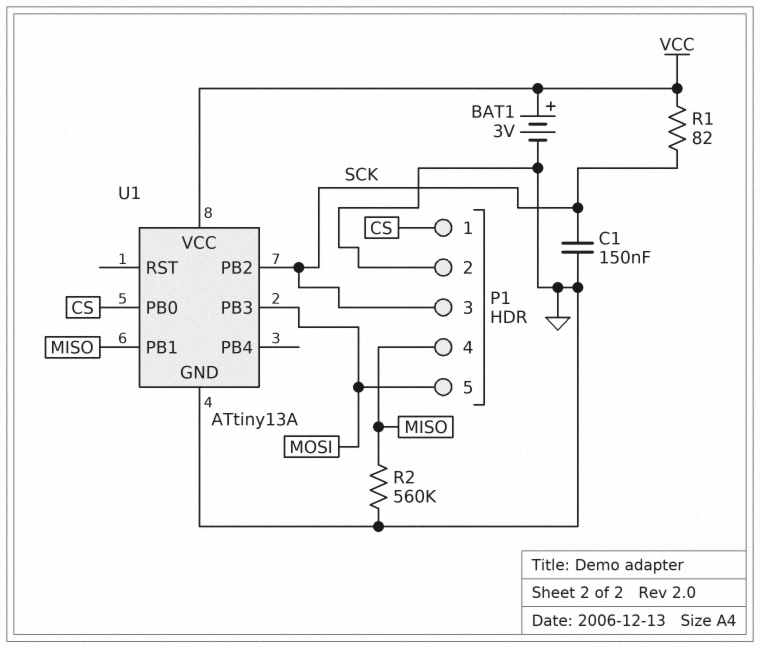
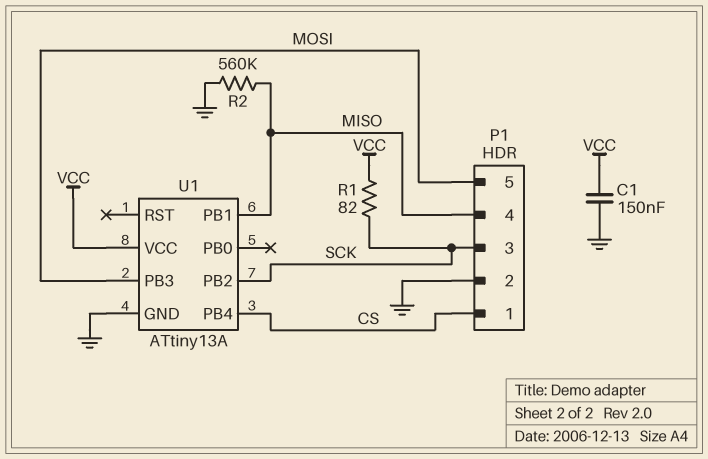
BAT1: 3V (plus VCC, minus GND) -> none
C1: 150nF (GND, SCK) -> 150nF (GND, VCC)
U1 pin PB0: CS -> none
U1 pin PB4: none -> CS

